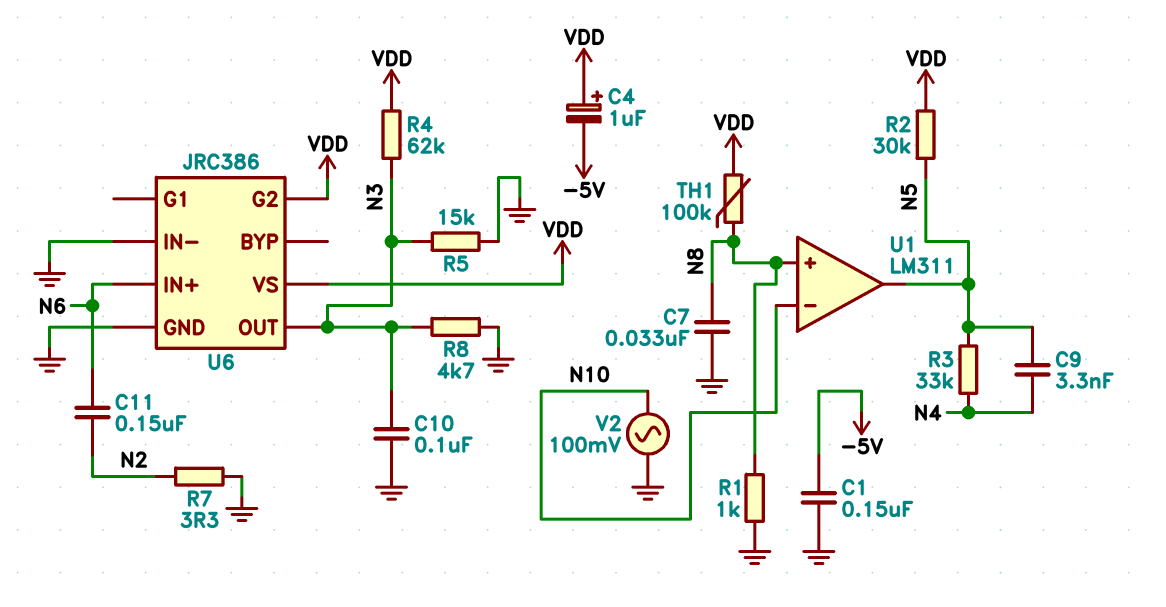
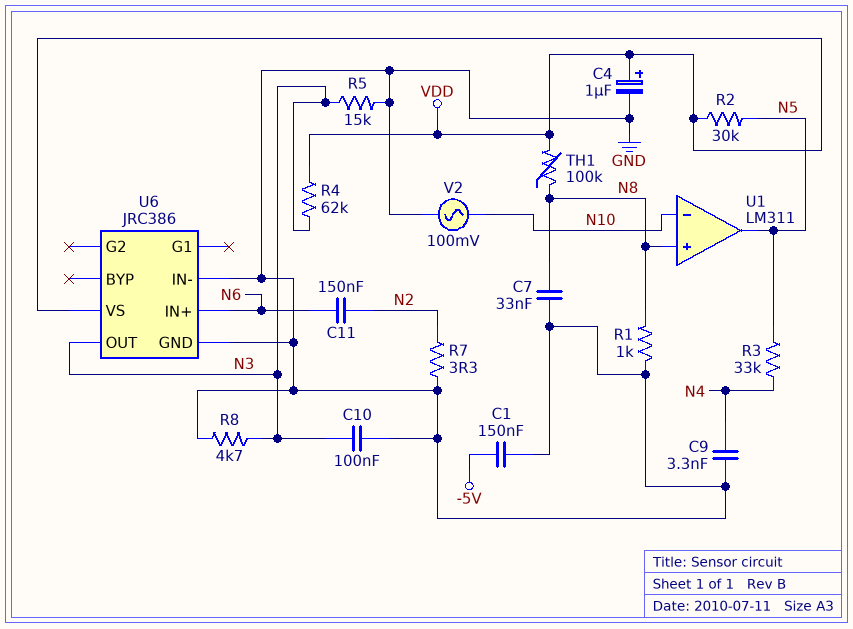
C4: 1uF (plus VDD, minus -5V) -> 1uF (plus VDD, minus GND)
C9: 3.3nF (N4, N5) -> 3.3nF (GND, N4)
U6 pin G2: VDD -> none

